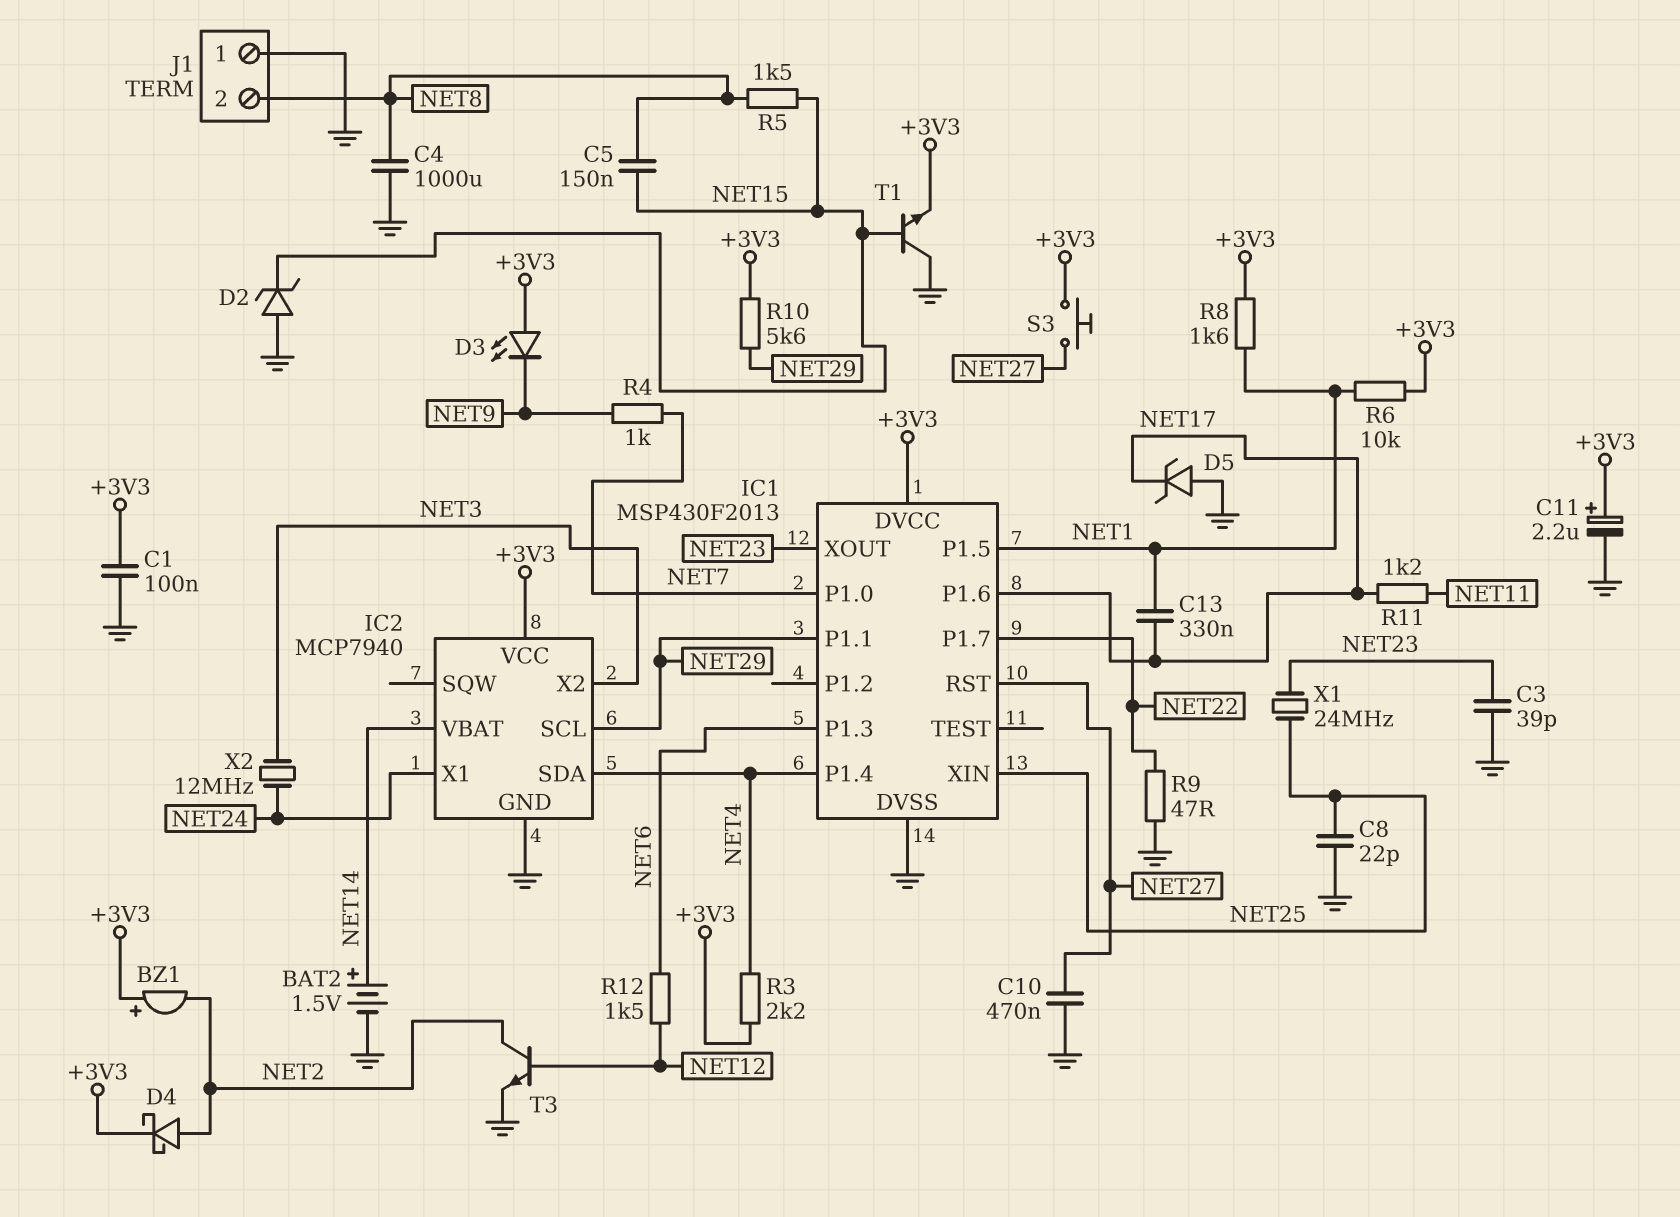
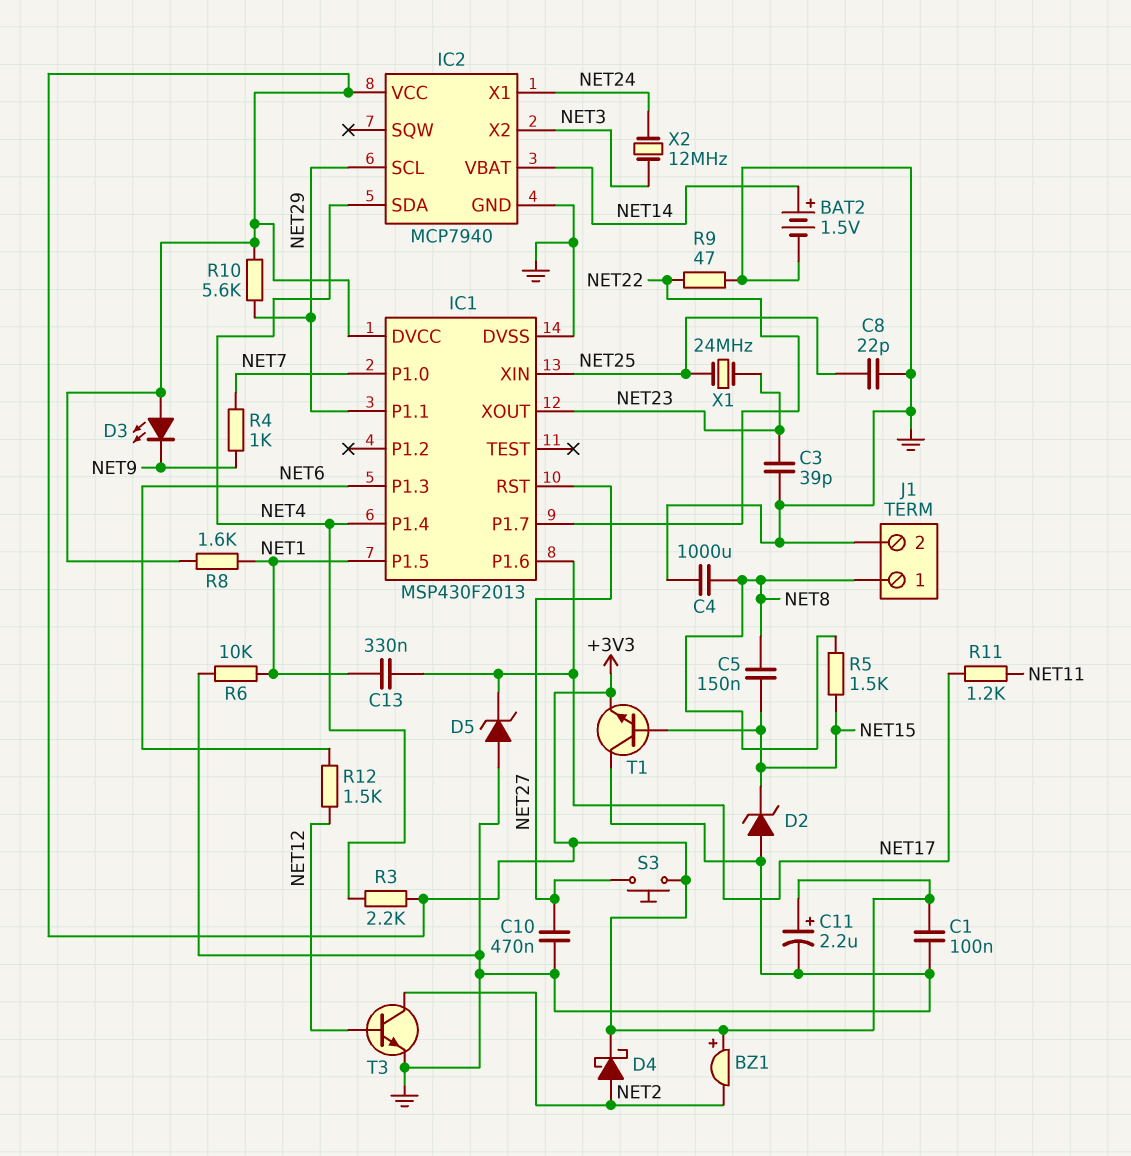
J1 pin 1: GND -> NET8
J1 pin 2: NET8 -> GND
R6: 10k (+3V3, NET1) -> 10k (GND, NET1)

